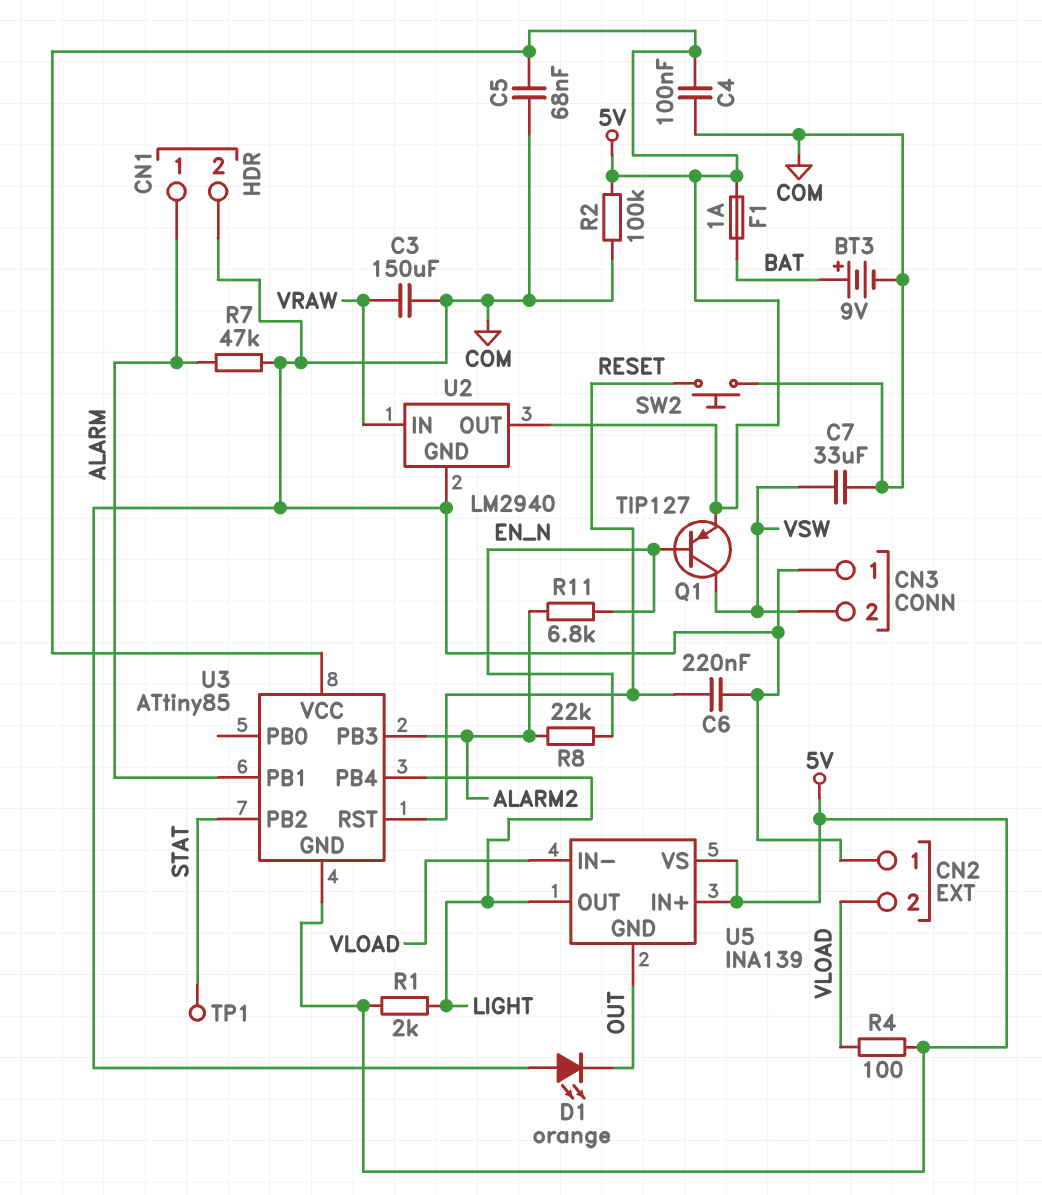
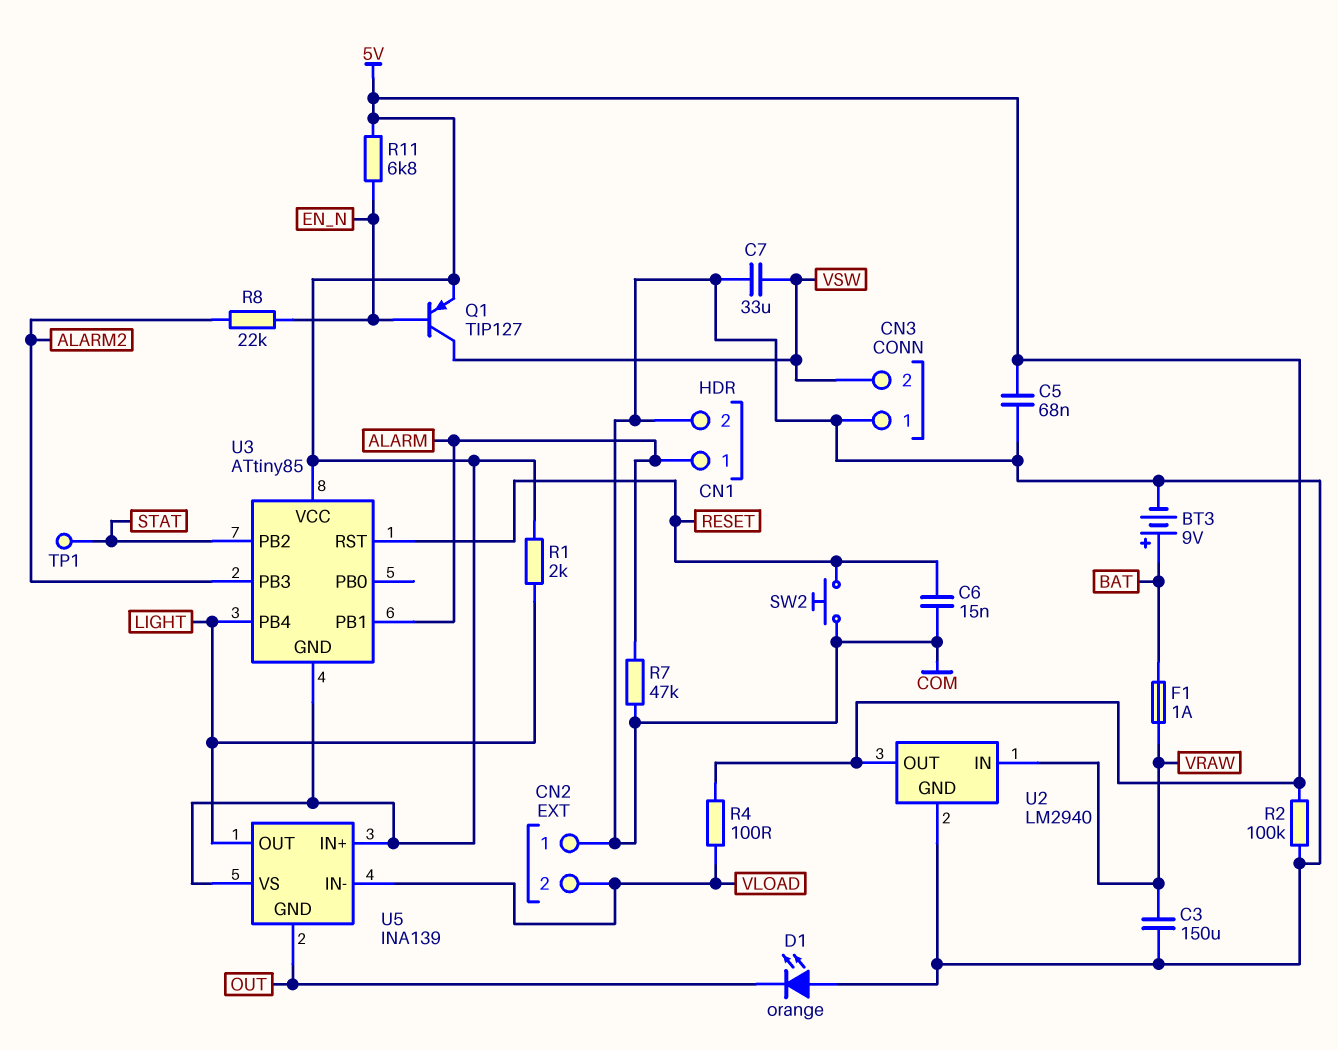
C4: 100nF (5V, COM) -> none
C6: 220nF (COM, RESET) -> 15nF (COM, RESET)
F1: 1A (5V, BAT) -> 1A (BAT, VRAW)
R11: 6.8k (ALARM2, EN_N) -> 6.8k (5V, EN_N)

